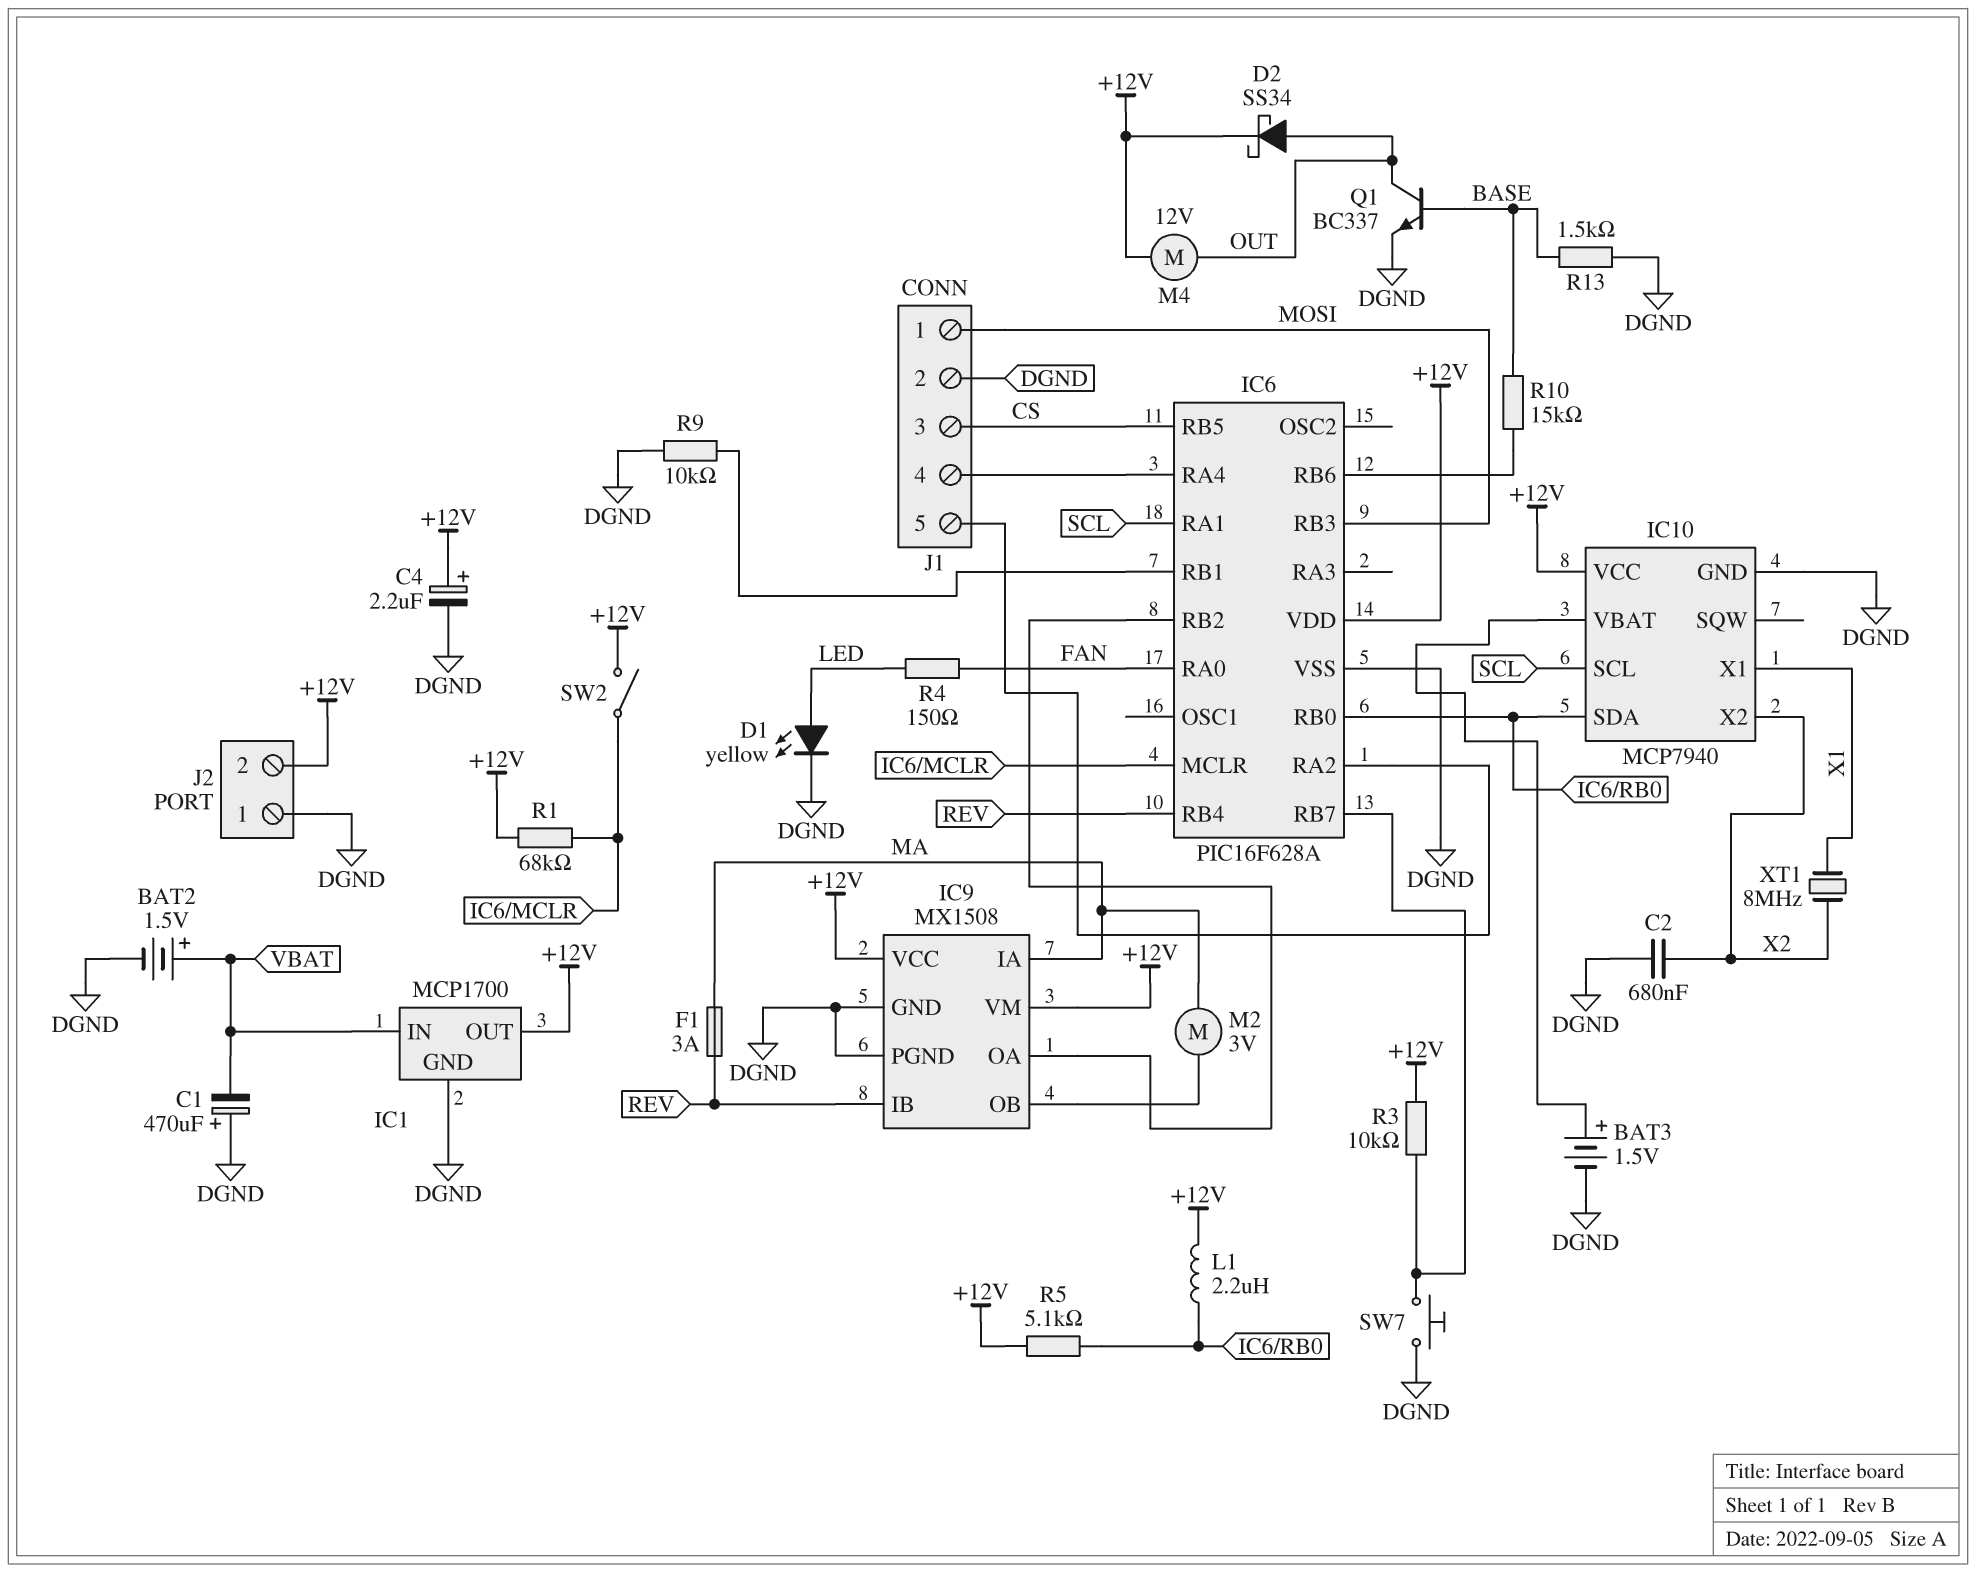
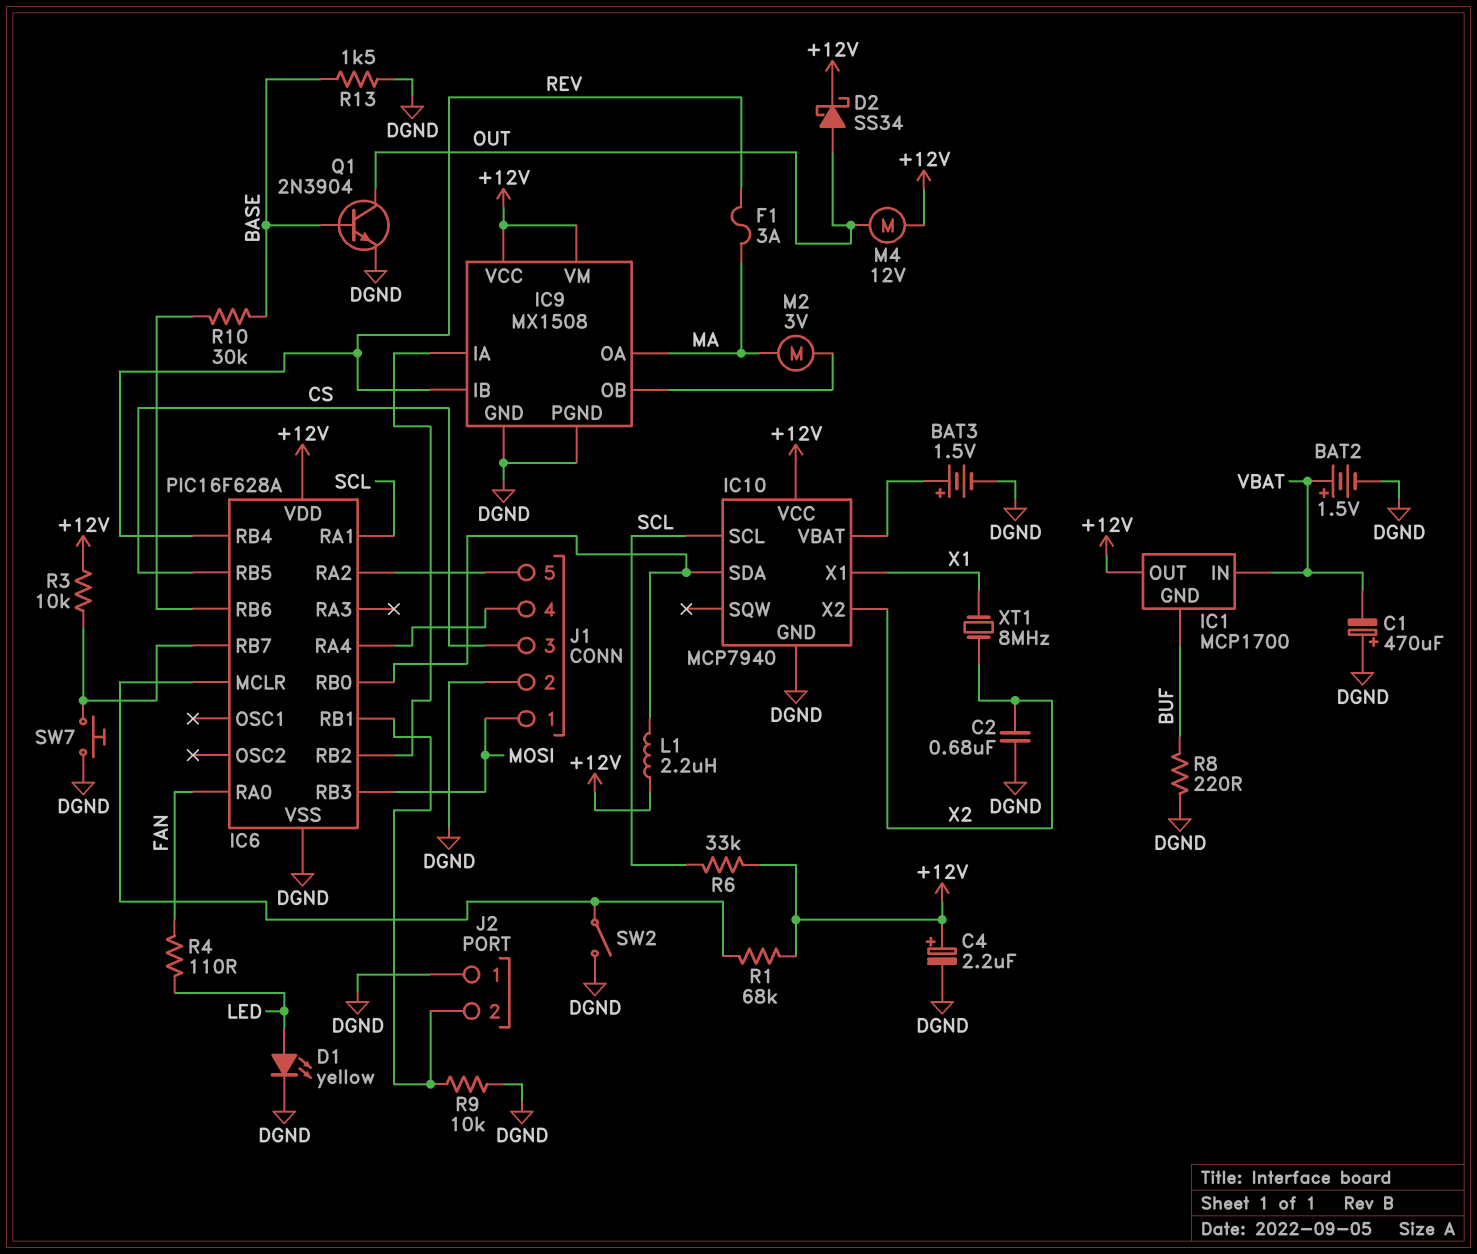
IC1 pin GND: DGND -> BUF
IC9 pin IA: MA -> IC6/RB2
IC9 pin OA: IC6/RB2 -> MA
J2 pin 2: +12V -> IC6/RB1
Q1: NPN BC337 (B BASE, C OUT, E DGND) -> NPN 2N3904 (B BASE, C OUT, E DGND)
R4: 150 (FAN, LED) -> 110 (FAN, LED)
R5: 5.1k (+12V, IC6/RB0) -> none
R6: none -> 33k (+12V, SCL)
R8: none -> 220 (BUF, DGND)
R10: 15k (BASE, IC6/RB6) -> 30k (BASE, IC6/RB6)
SW2: switch (+12V, IC6/MCLR) -> switch (DGND, IC6/MCLR)

